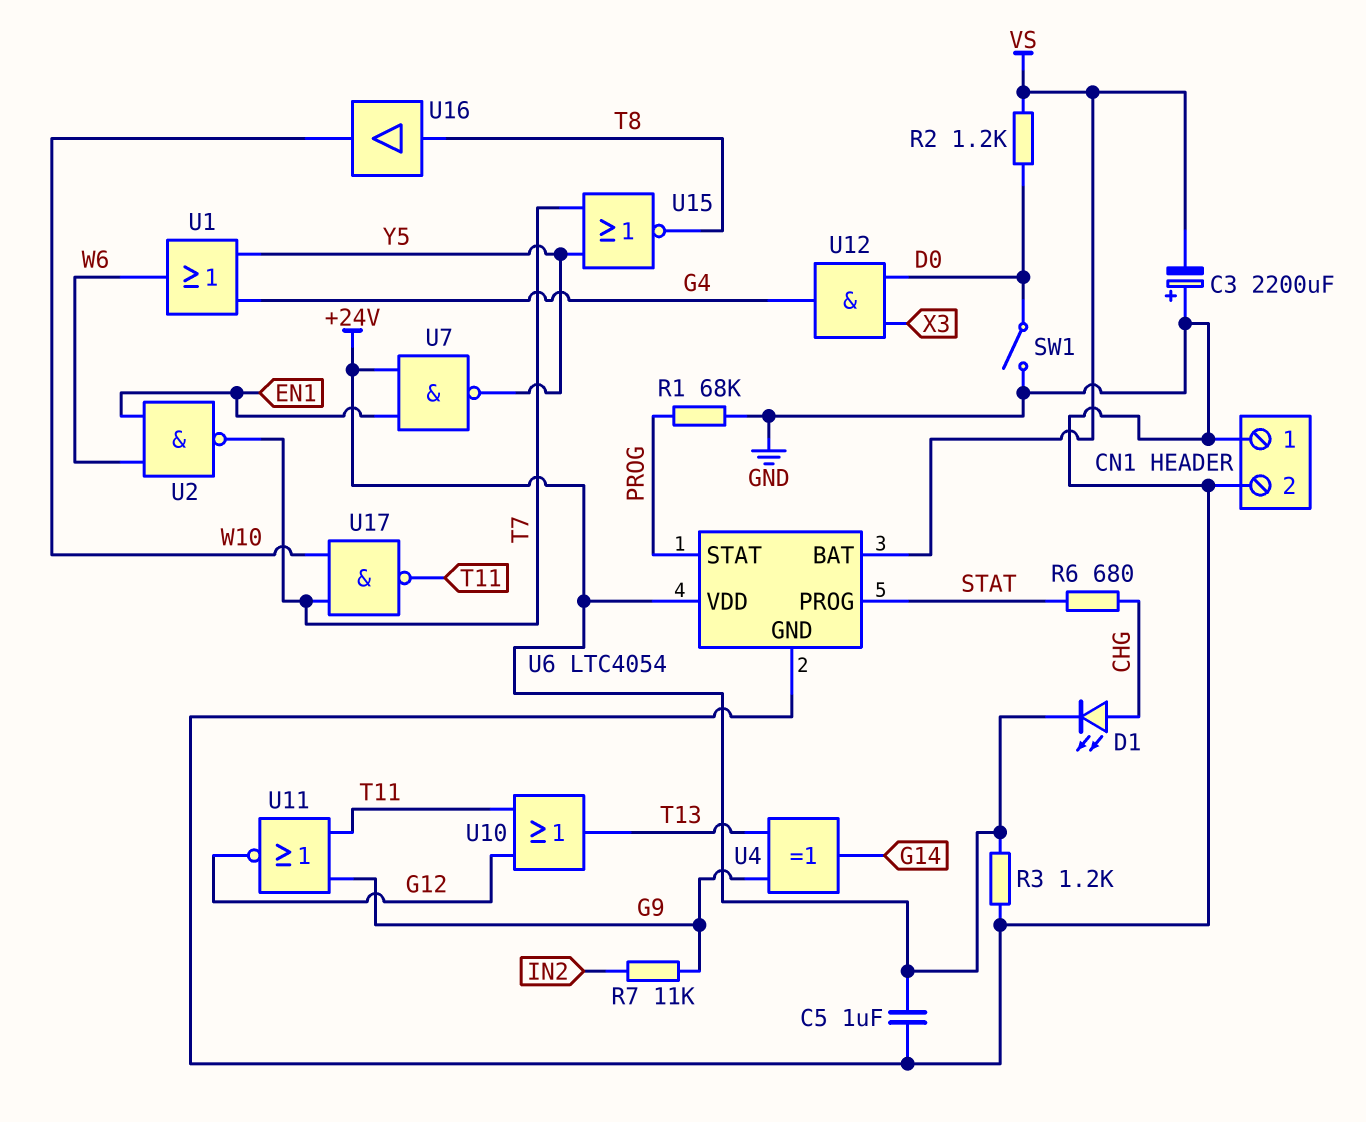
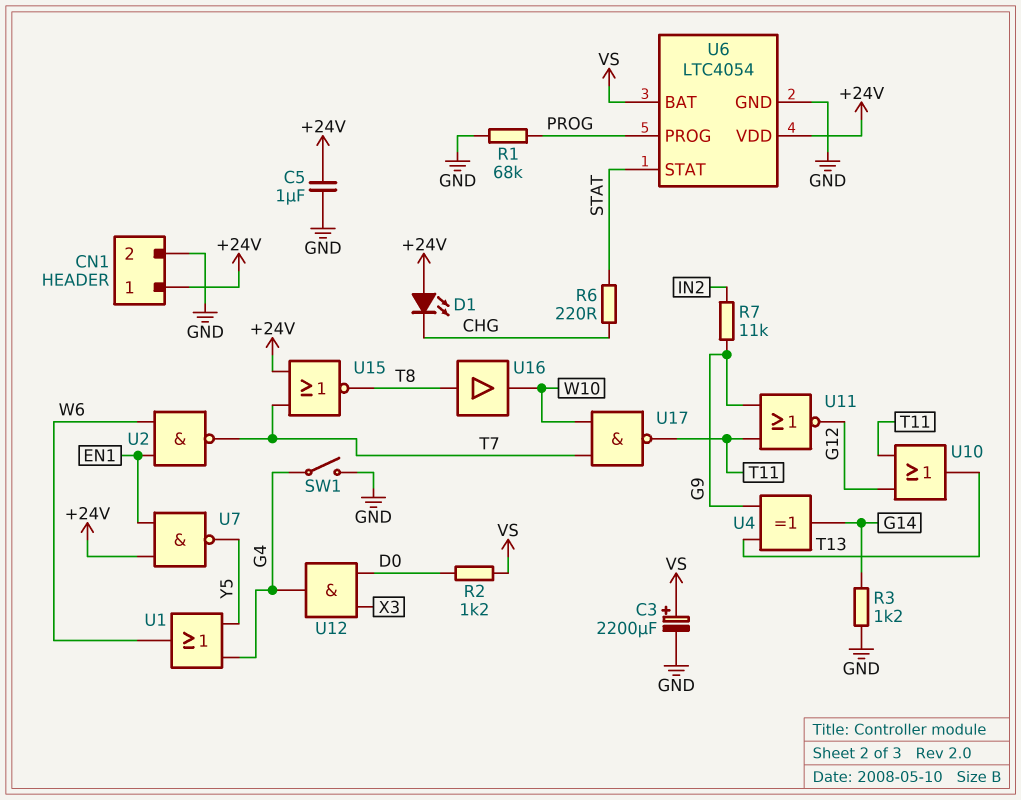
C3: 2200uF (plus GND, minus VS) -> 2200uF (plus VS, minus GND)
CN1 pin 1: GND -> +24V
D1: LED (A CHG, K +24V) -> LED (A +24V, K CHG)
R3: 1.2k (+24V, GND) -> 1.2k (G14, GND)
R6: 680 (CHG, STAT) -> 220 (CHG, STAT)
SW1: switch (D0, GND) -> switch (G4, GND)
U6 pin PROG: STAT -> PROG
U6 pin STAT: PROG -> STAT
U15: NOR (in T7, in Y5, out T8) -> NOR (in +24V, in T7, out T8)

